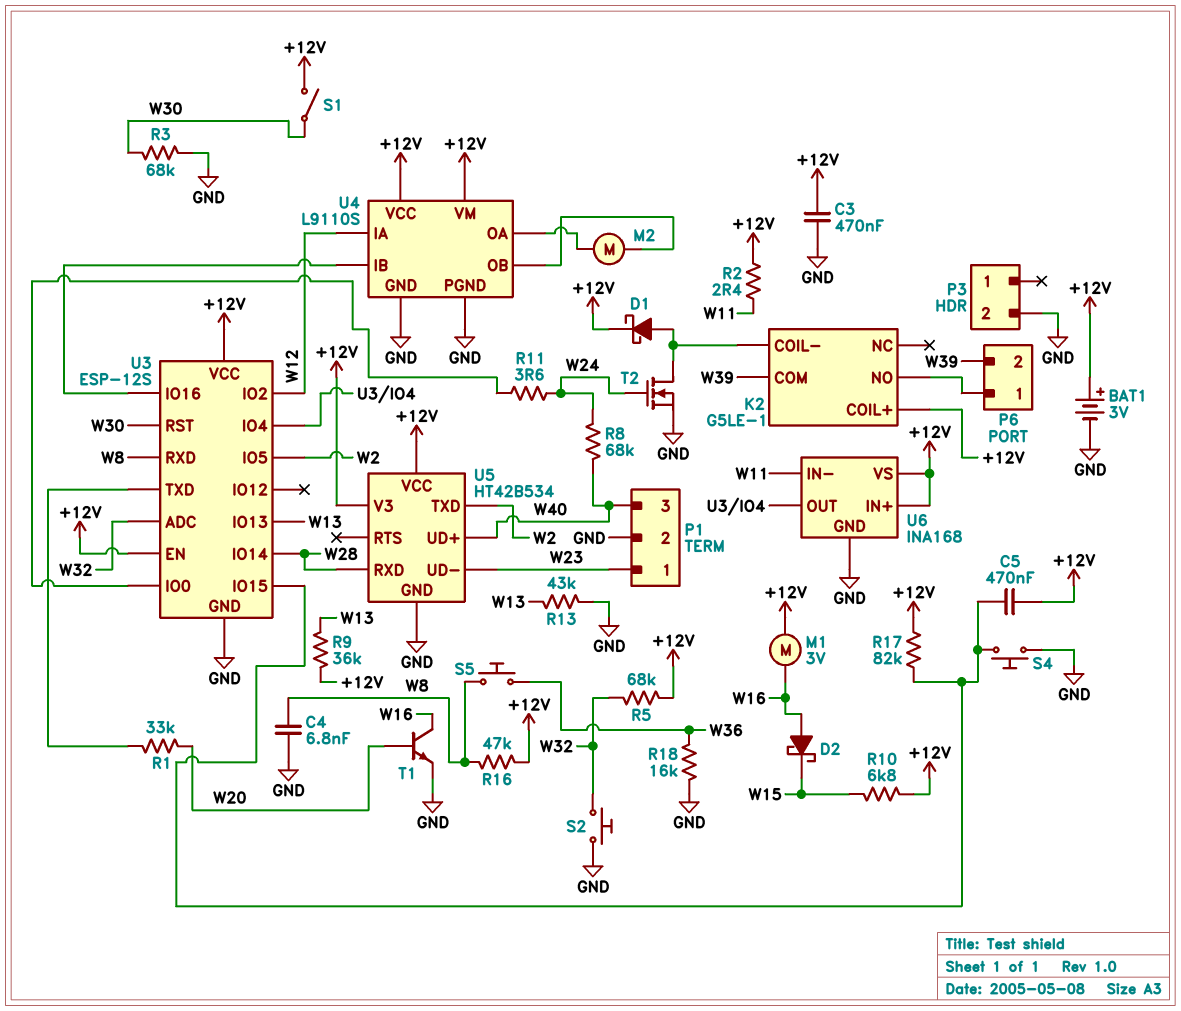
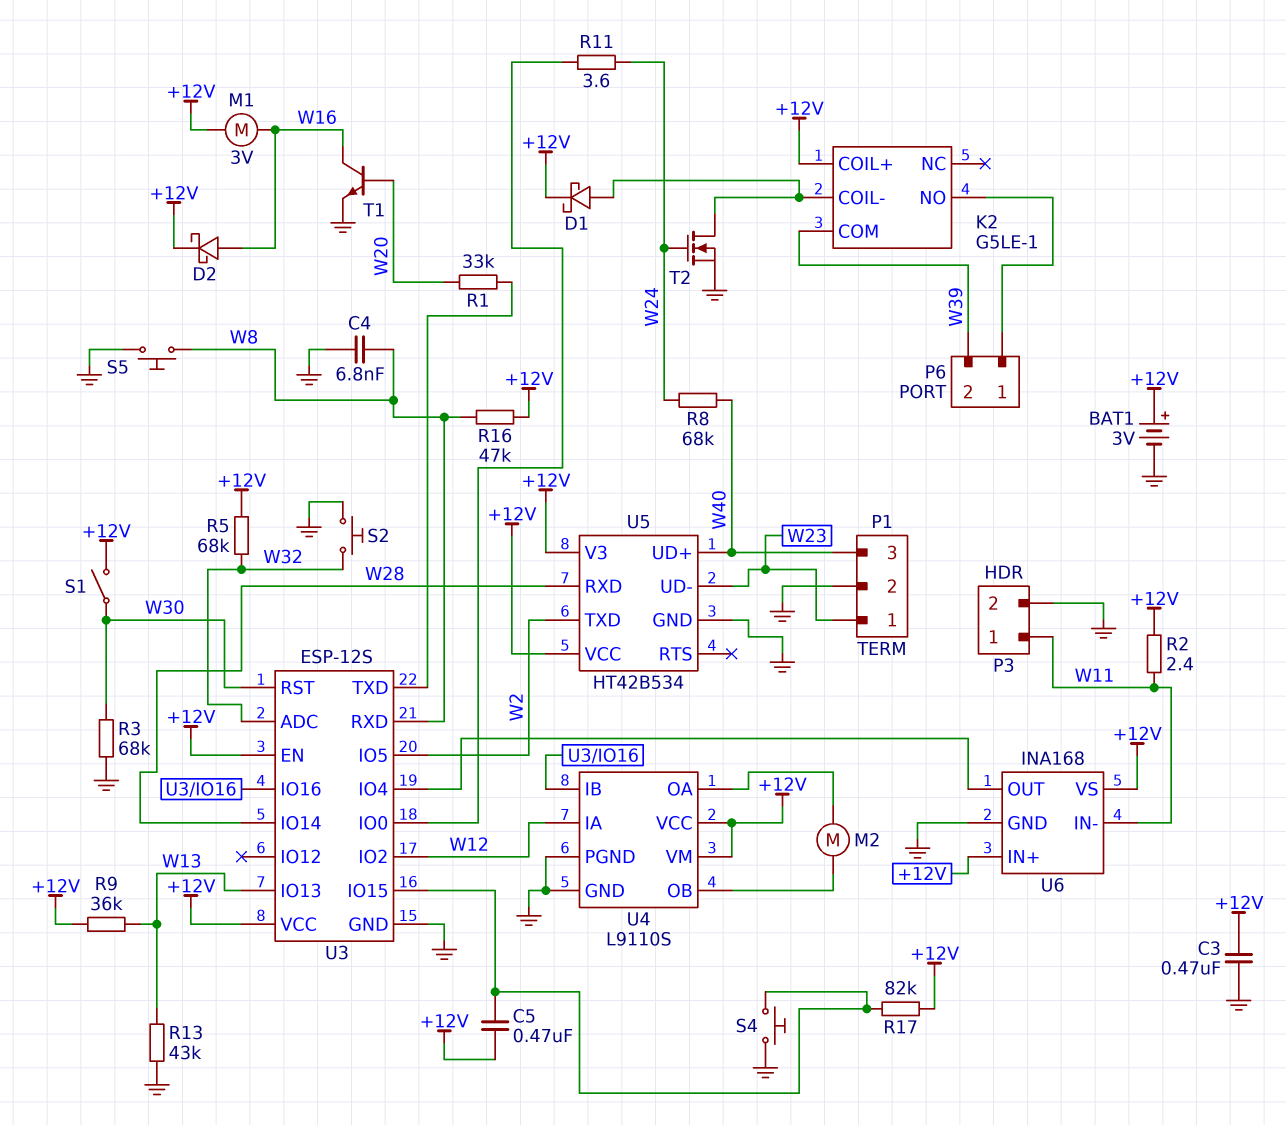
D2: schottky (A W16, K W15) -> schottky (A W16, K +12V)
P3 pin 1: none -> W11
R10: 6.8k (+12V, W15) -> none
R18: 16k (GND, W36) -> none
S5: button (W8, W36) -> button (GND, W8)

